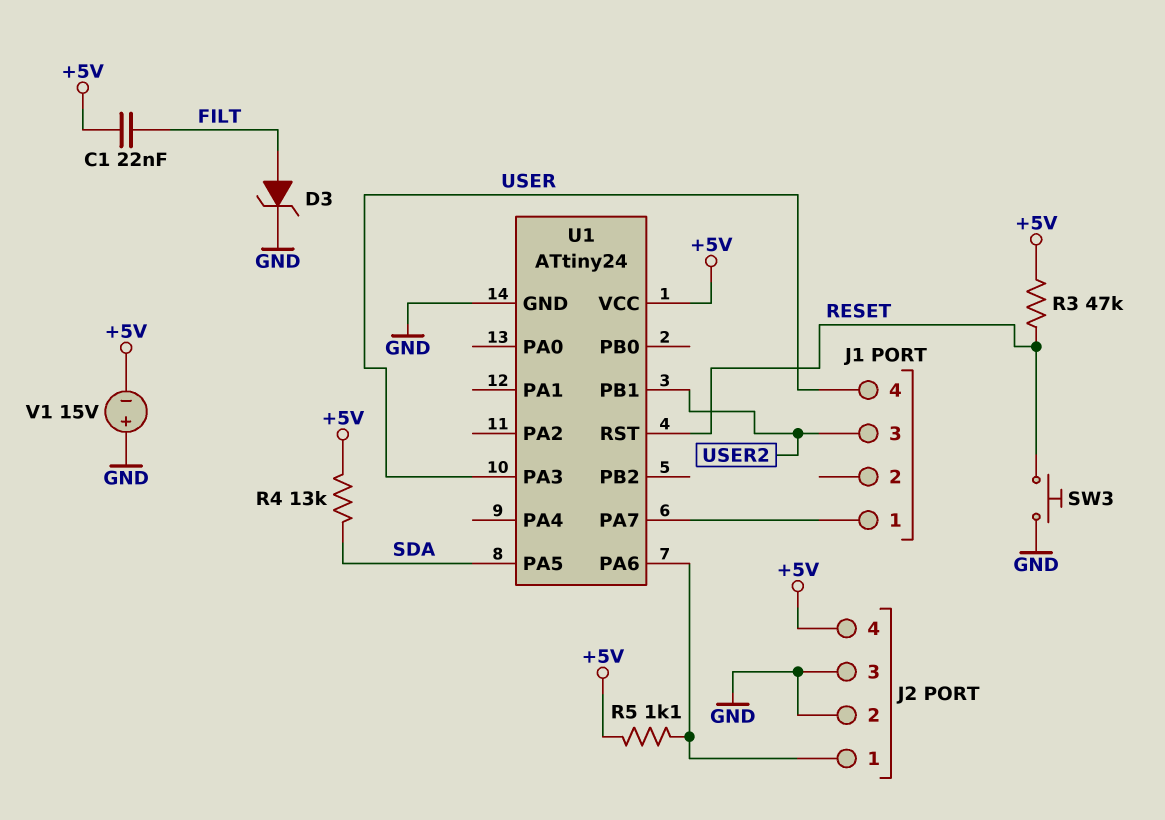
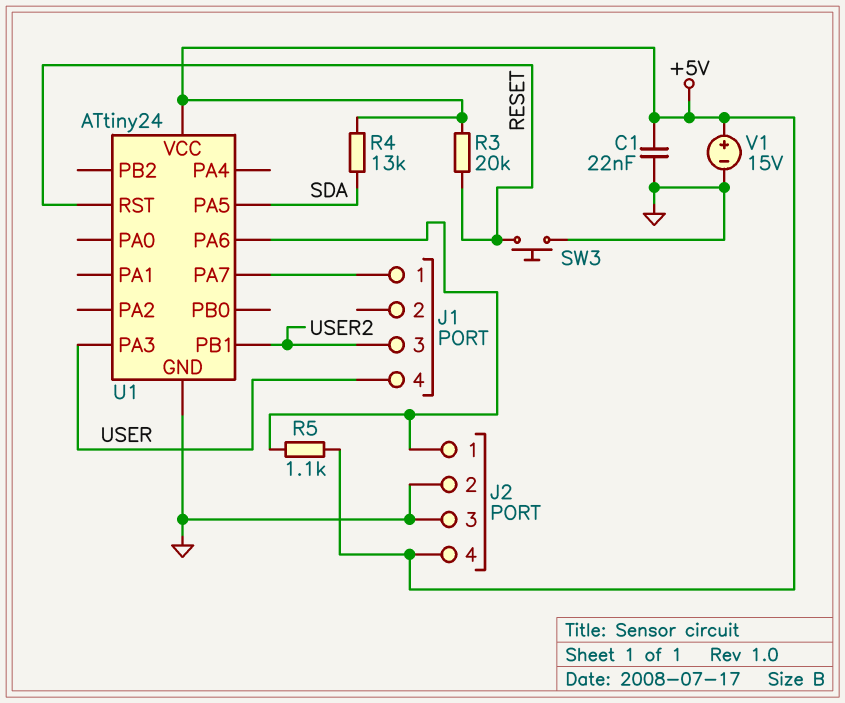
C1: 22nF (+5V, FILT) -> 22nF (+5V, GND)
D3: zener (A FILT, K GND) -> none
R3: 47k (+5V, RESET) -> 20k (+5V, RESET)
V1: 15V (plus GND, minus +5V) -> 15V (plus +5V, minus GND)

